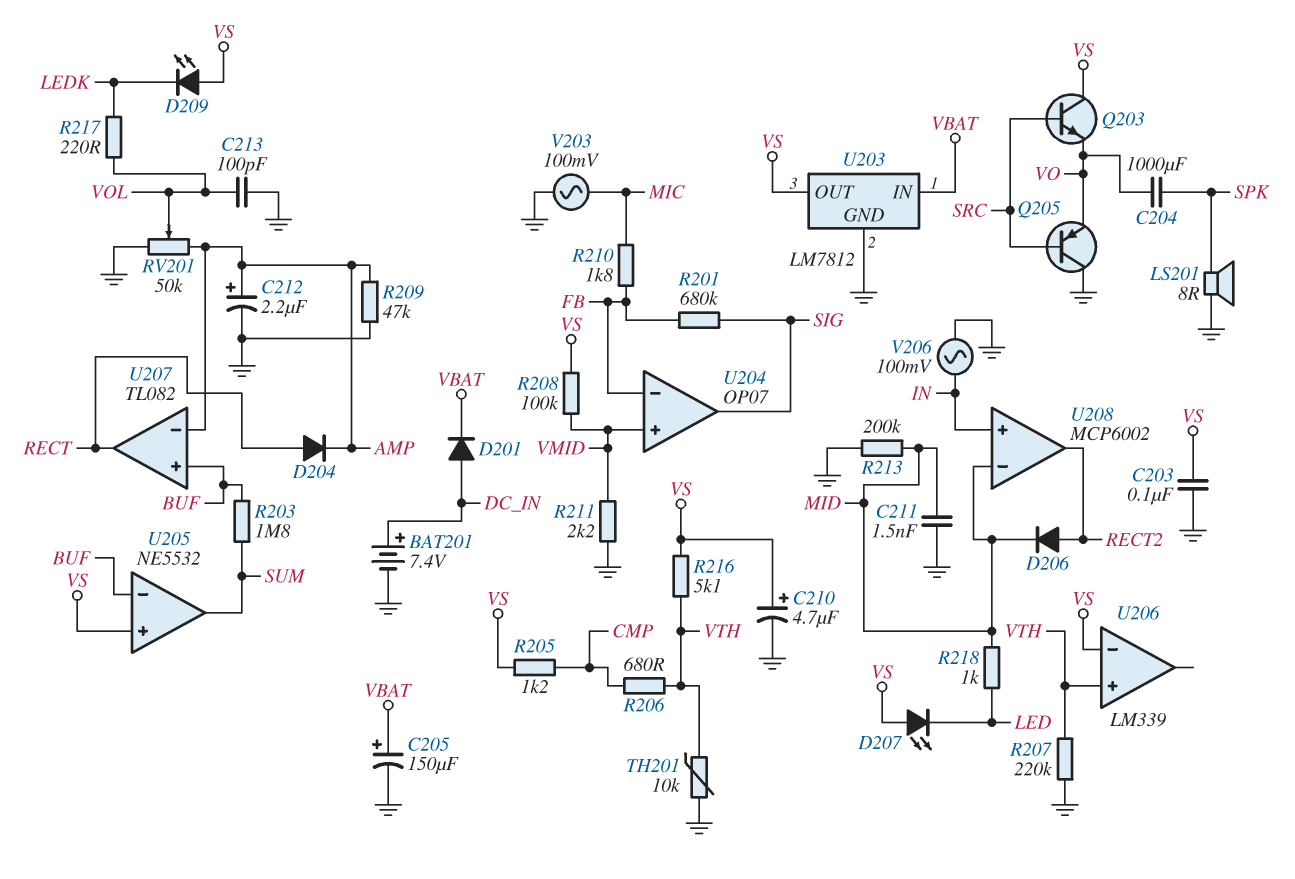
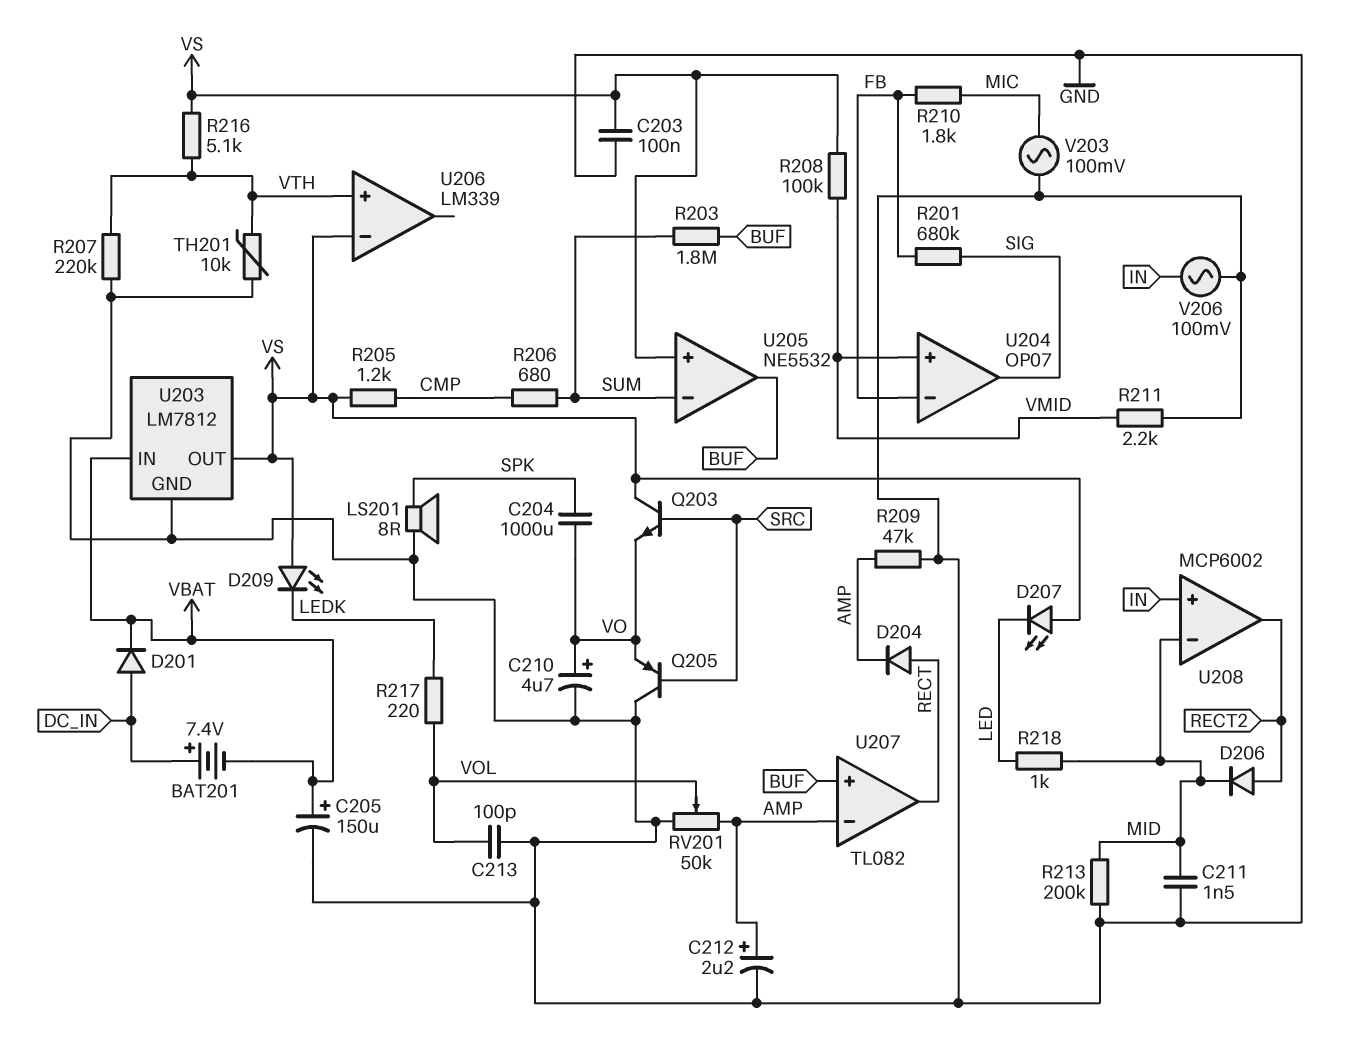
BAT201: 7.4V (plus DC_IN, minus GND) -> 7.4V (plus DC_IN, minus VBAT)
C210: 4.7uF (plus VS, minus GND) -> 4.7uF (plus VO, minus GND)
R206: 680 (CMP, VTH) -> 680 (CMP, SUM)
U205 pin in-: BUF -> SUM
U205 pin out: SUM -> BUF

